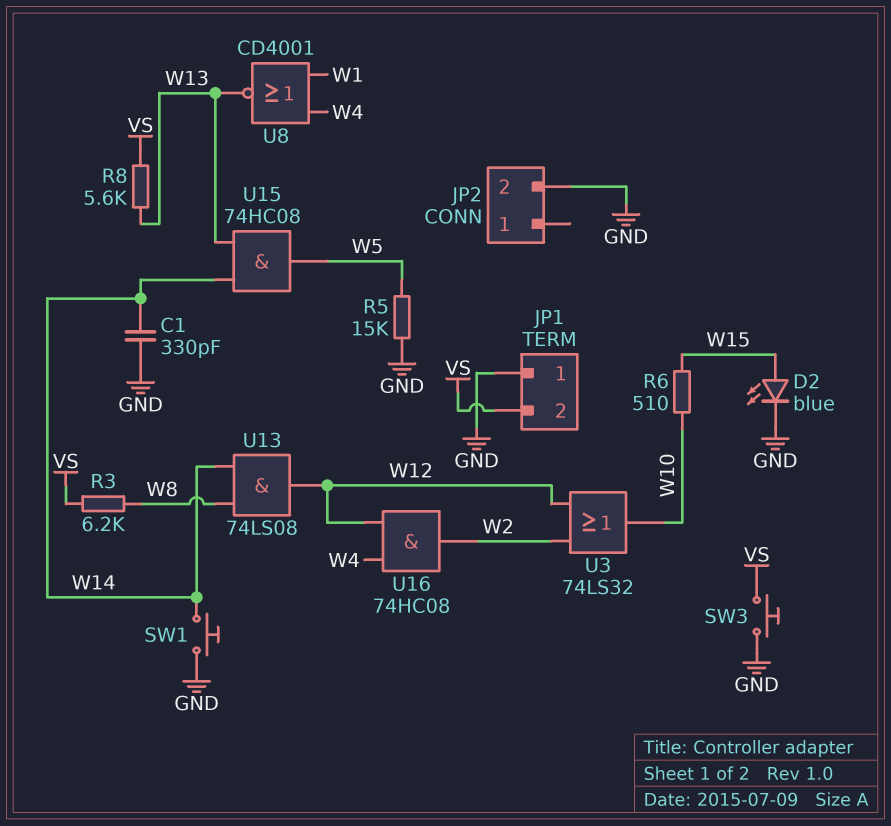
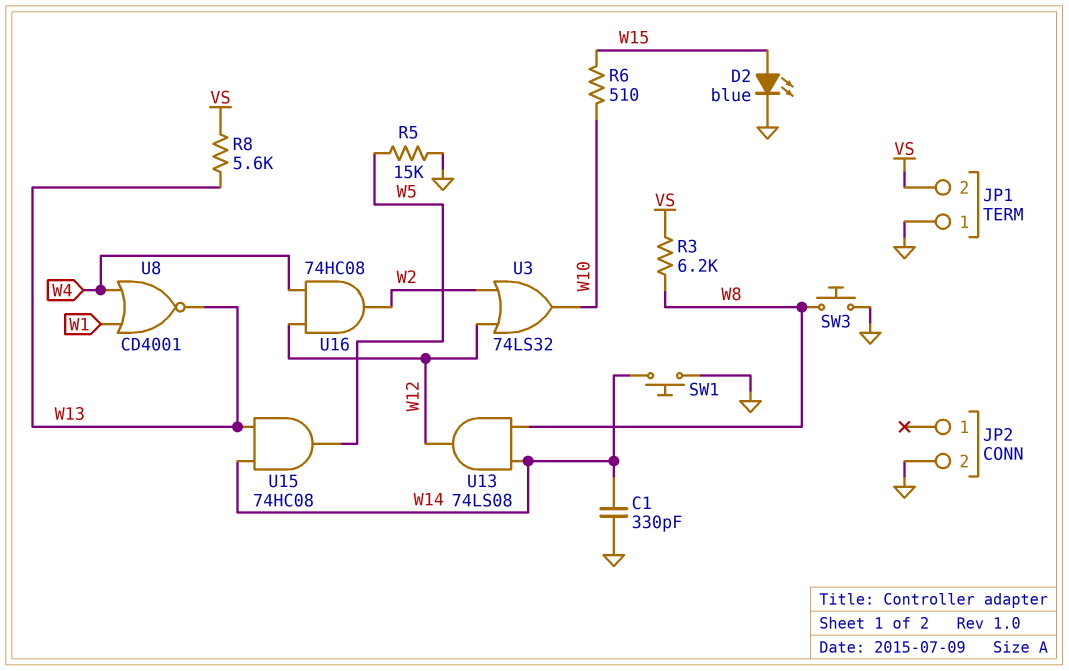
SW3: button (GND, VS) -> button (GND, W8)

